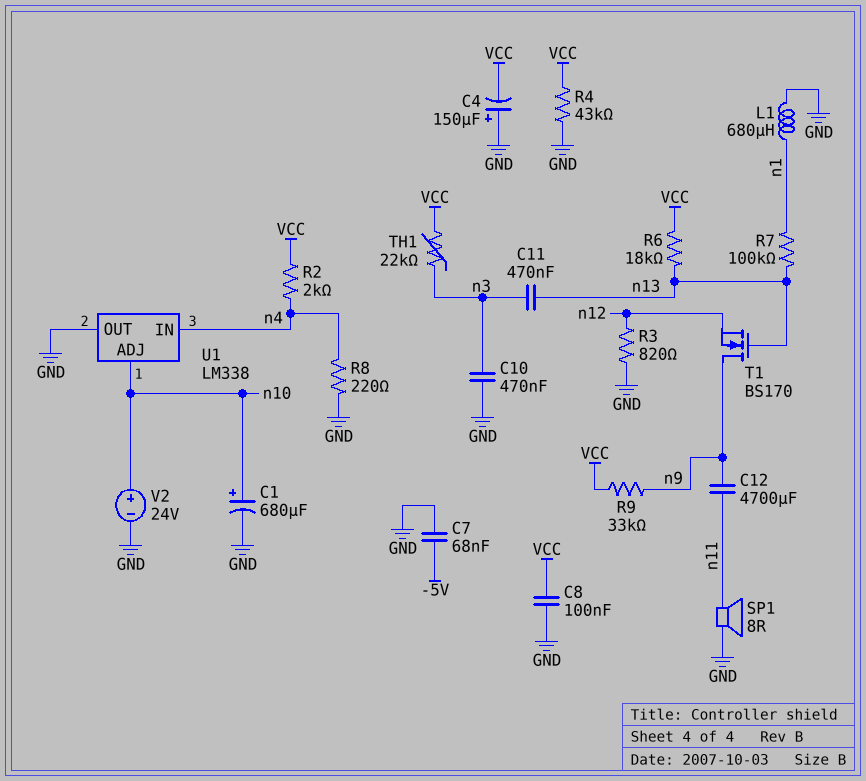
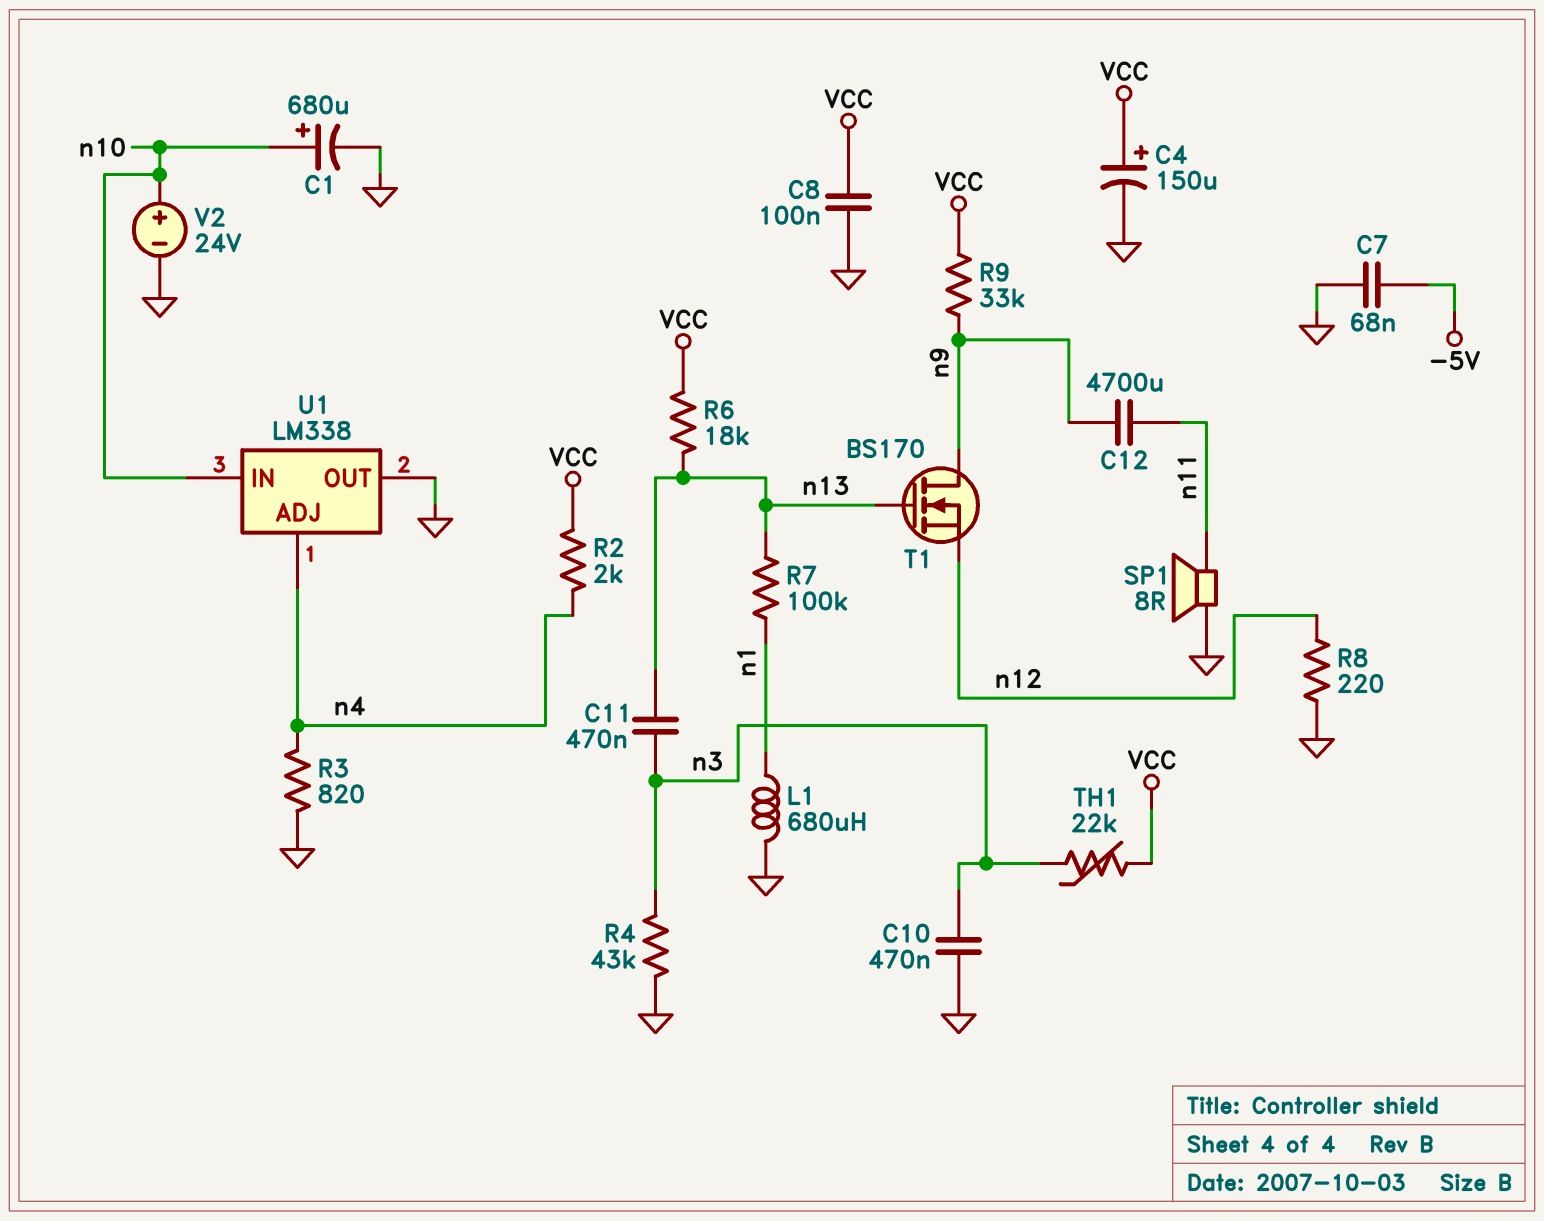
C4: 150uF (plus GND, minus VCC) -> 150uF (plus VCC, minus GND)
R3: 820 (GND, n12) -> 820 (GND, n4)
R4: 43k (GND, VCC) -> 43k (GND, n3)
R8: 220 (GND, n4) -> 220 (GND, n12)
U1 pin ADJ: n10 -> n4
U1 pin IN: n4 -> n10

